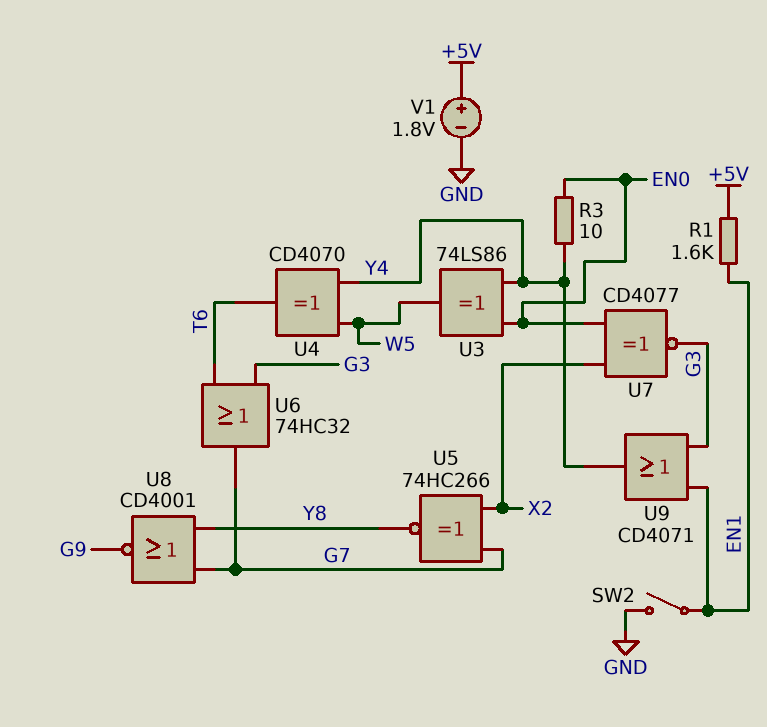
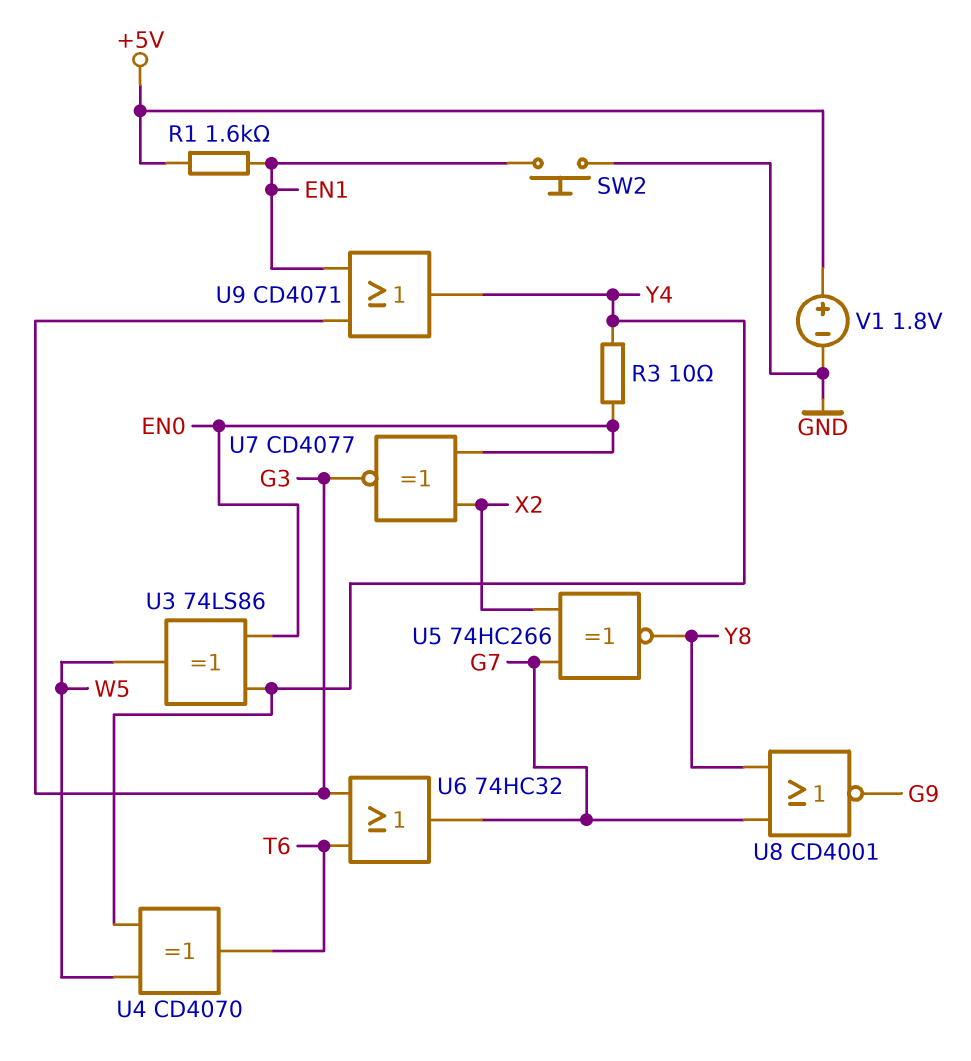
SW2: switch (EN1, GND) -> button (EN1, GND)

